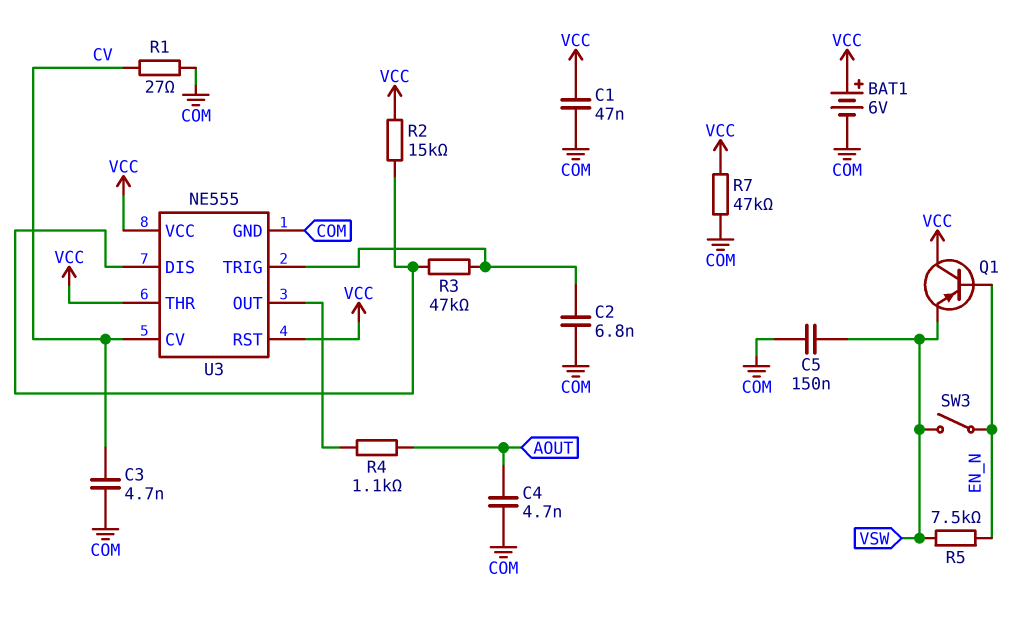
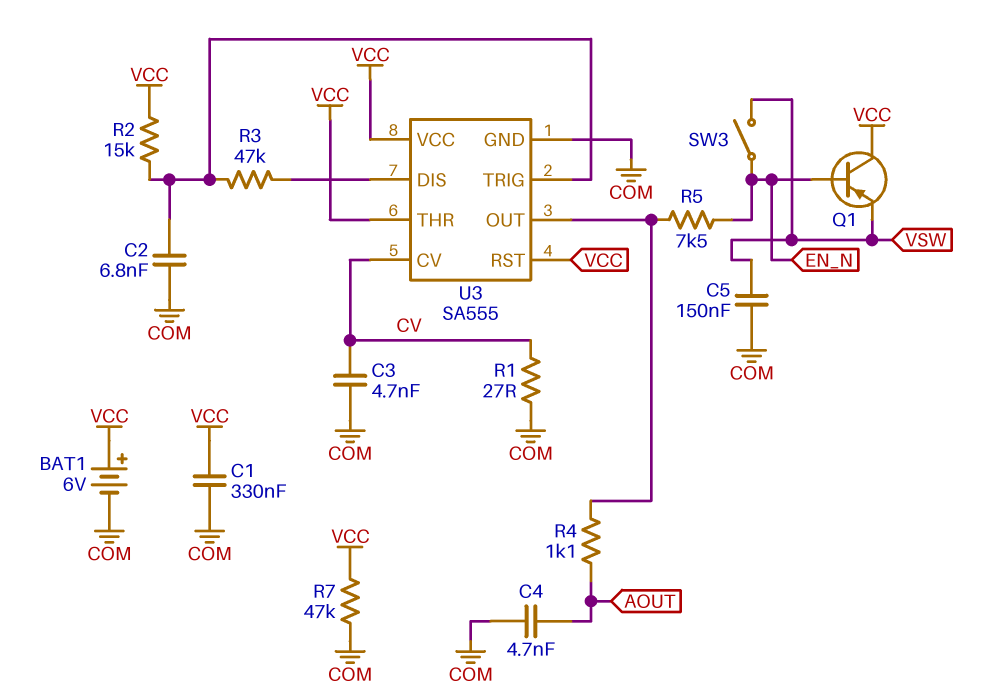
C1: 47nF (COM, VCC) -> 330nF (COM, VCC)
R2: 15k (U3/DIS, VCC) -> 15k (U3/TRIG, VCC)
R5: 7.5k (EN_N, VSW) -> 7.5k (EN_N, U3/OUT)
U3: NE555 -> SA555

